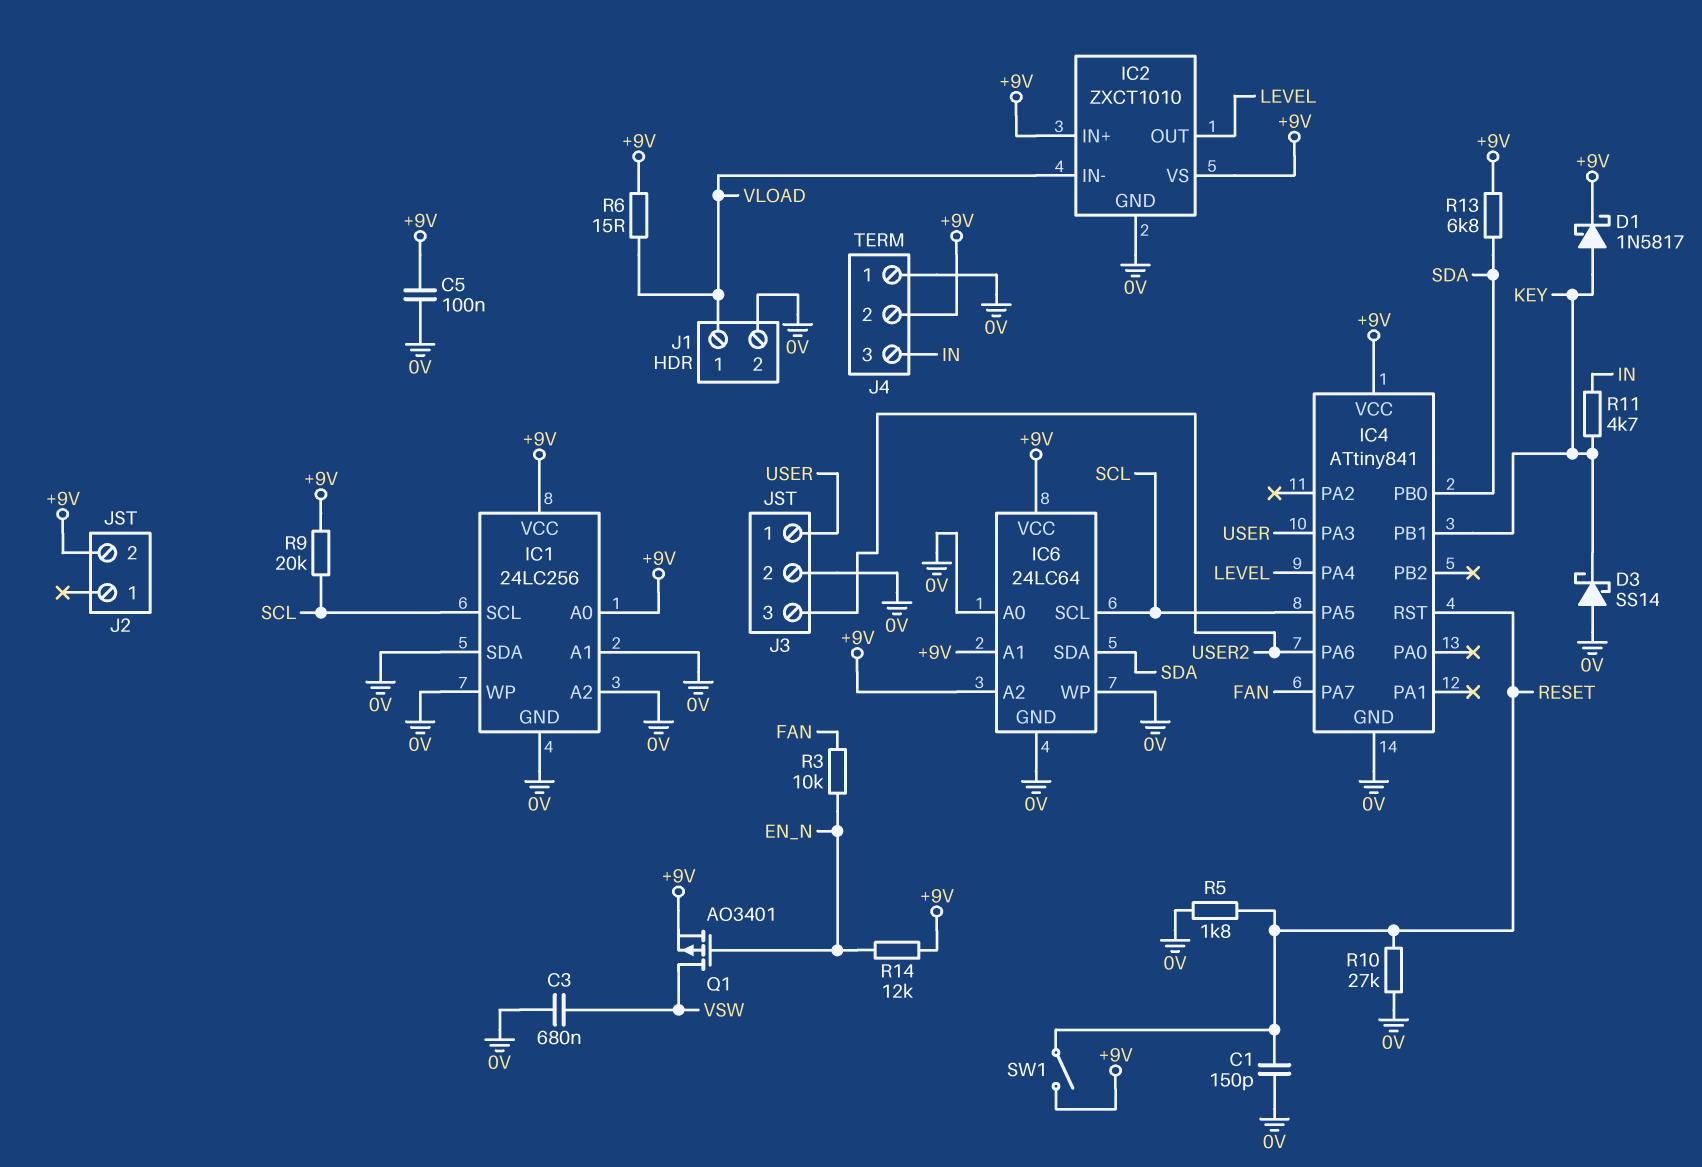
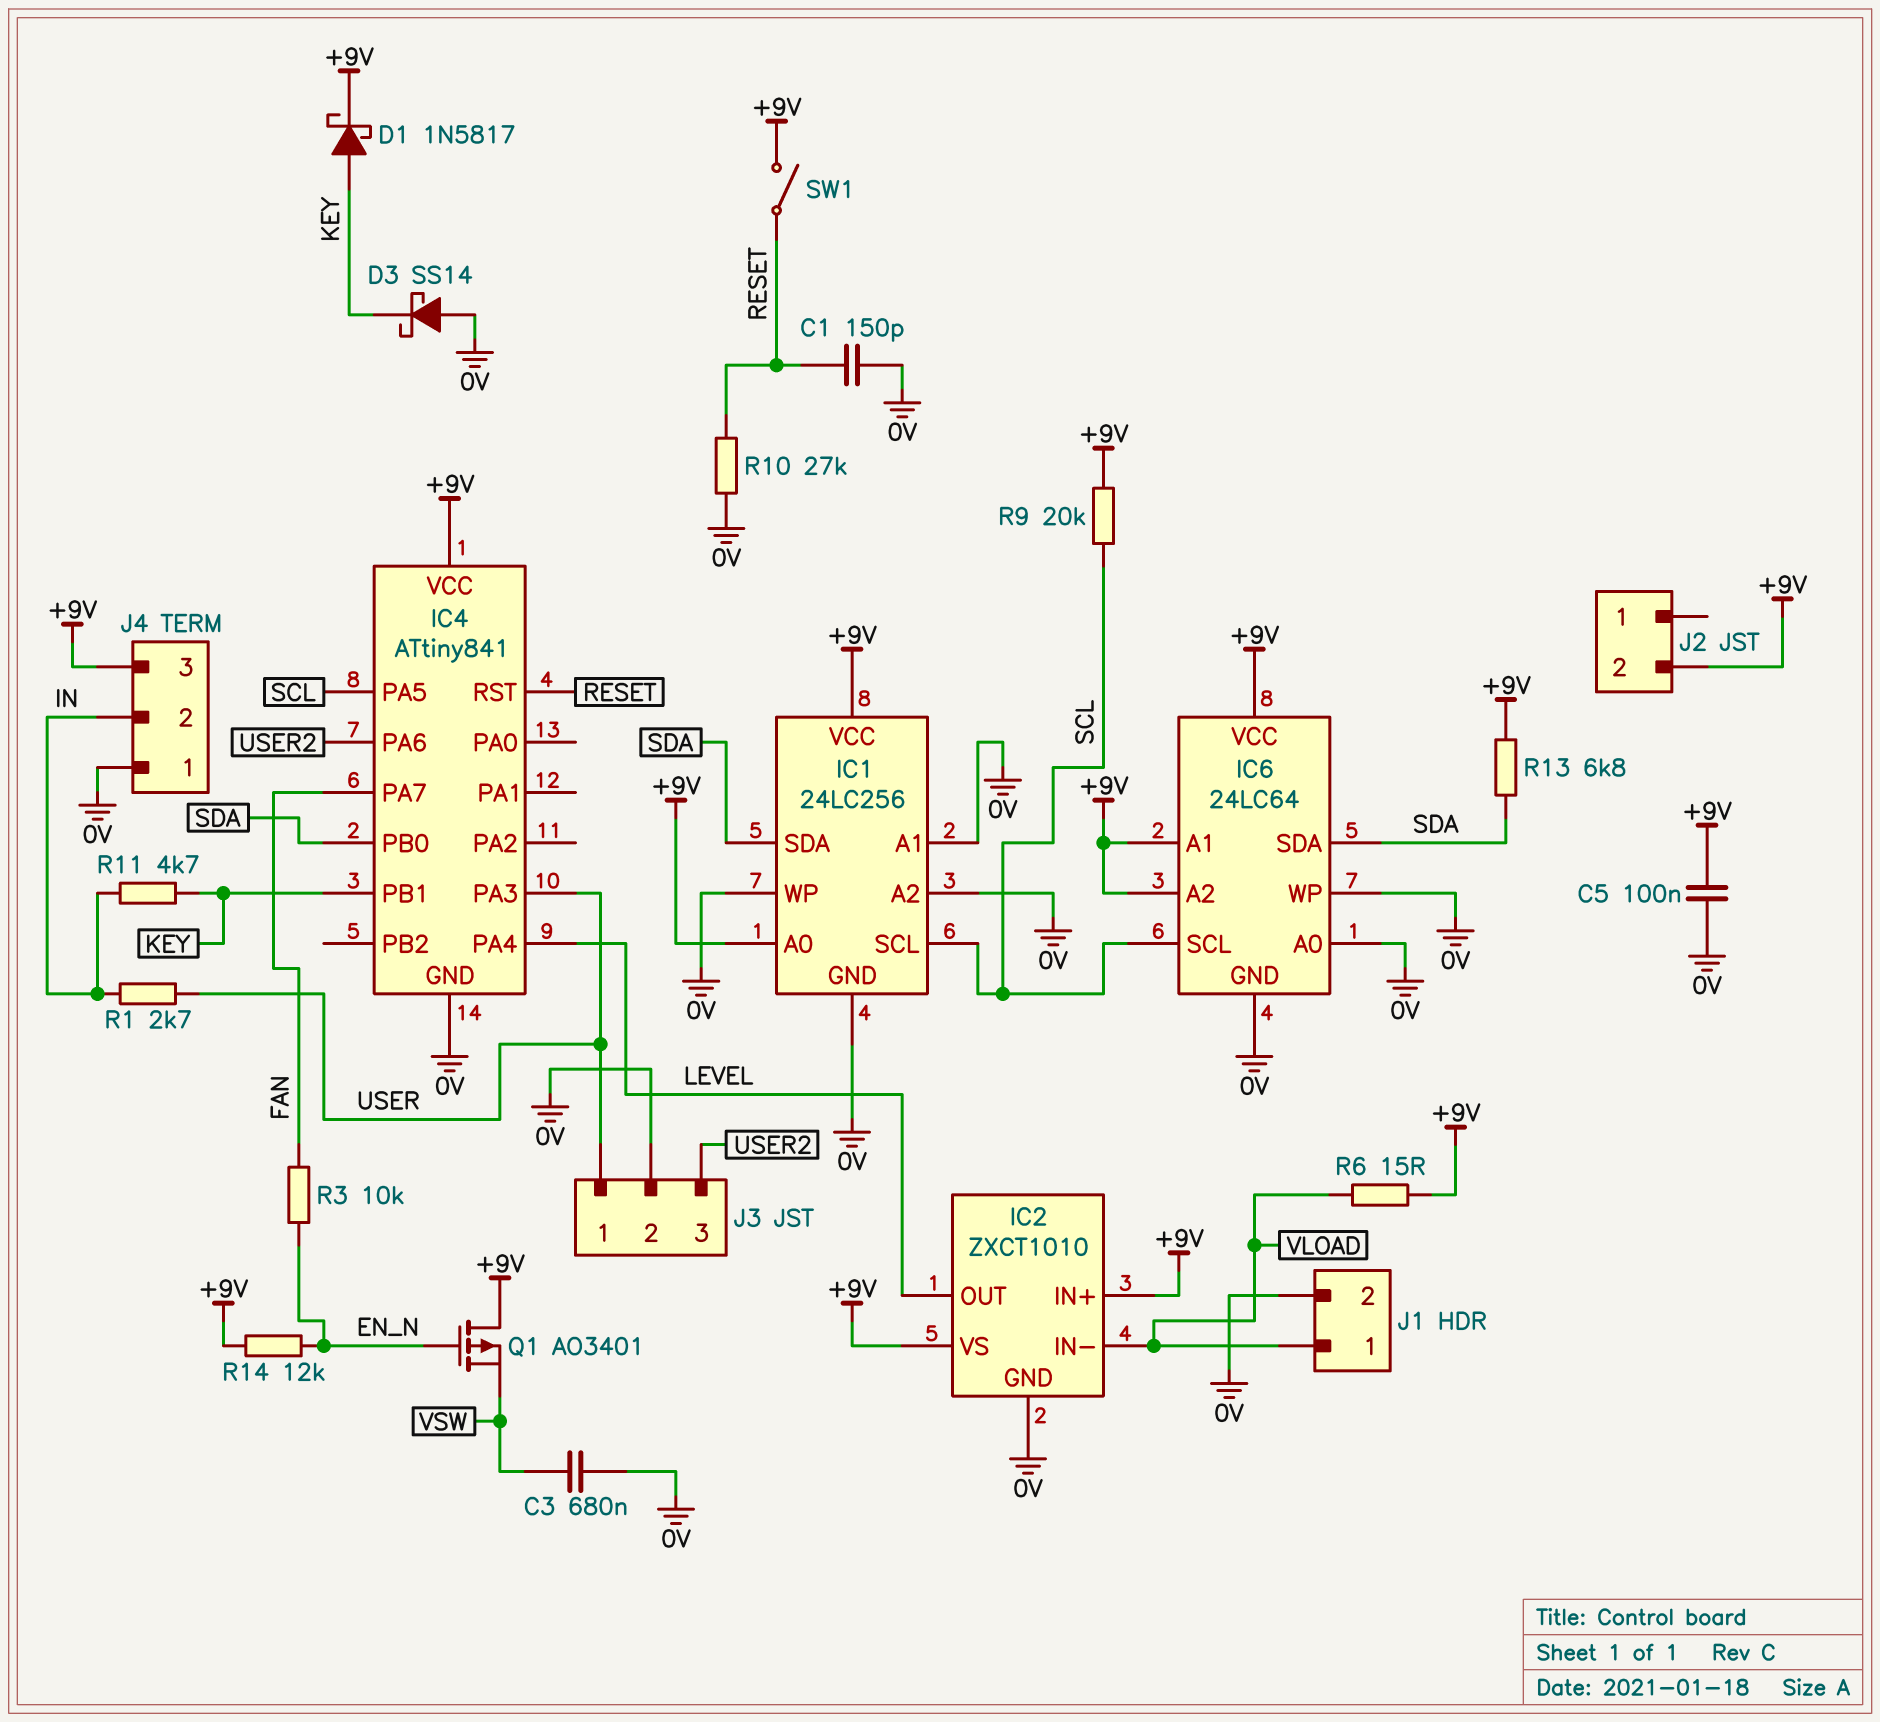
IC1 pin SDA: 0V -> SDA
J4 pin 2: +9V -> IN
J4 pin 3: IN -> +9V
Q1: PMOS AO3401 (G EN_N, D VSW, S +9V) -> PMOS AO3401 (G EN_N, D +9V, S VSW)
R1: none -> 2.7k (IN, USER)
R5: 1.8k (0V, RESET) -> none

